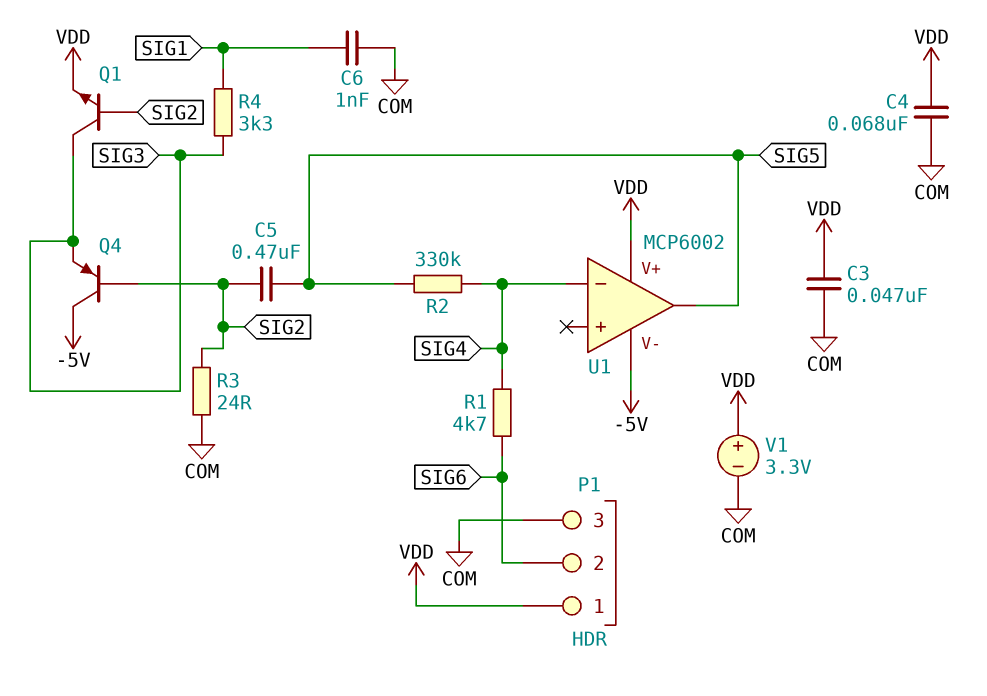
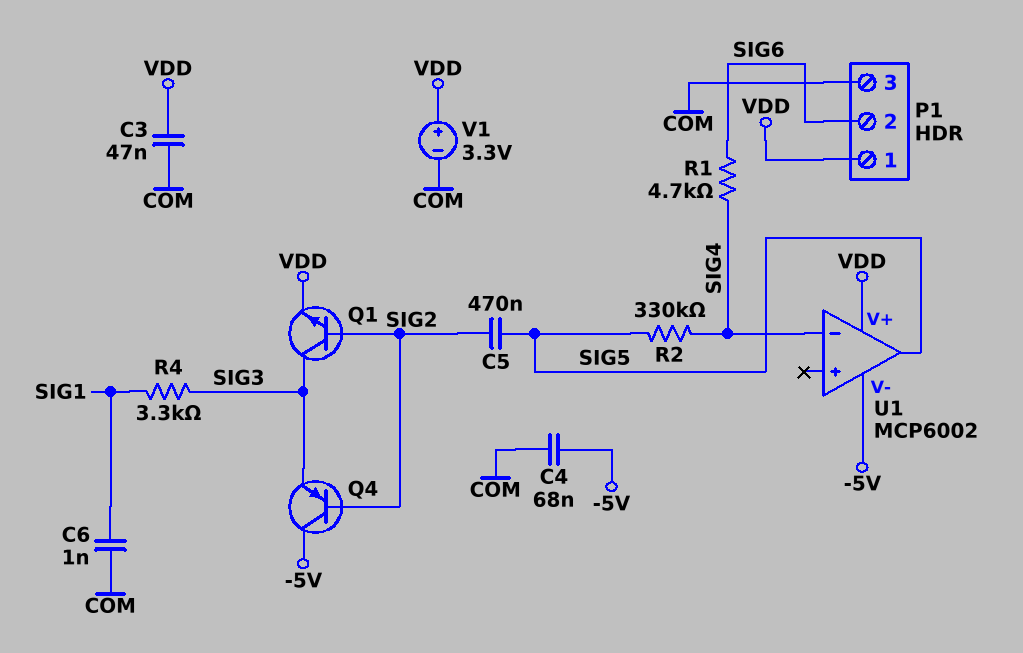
C4: 68nF (COM, VDD) -> 68nF (-5V, COM)
R3: 24 (COM, SIG2) -> none

